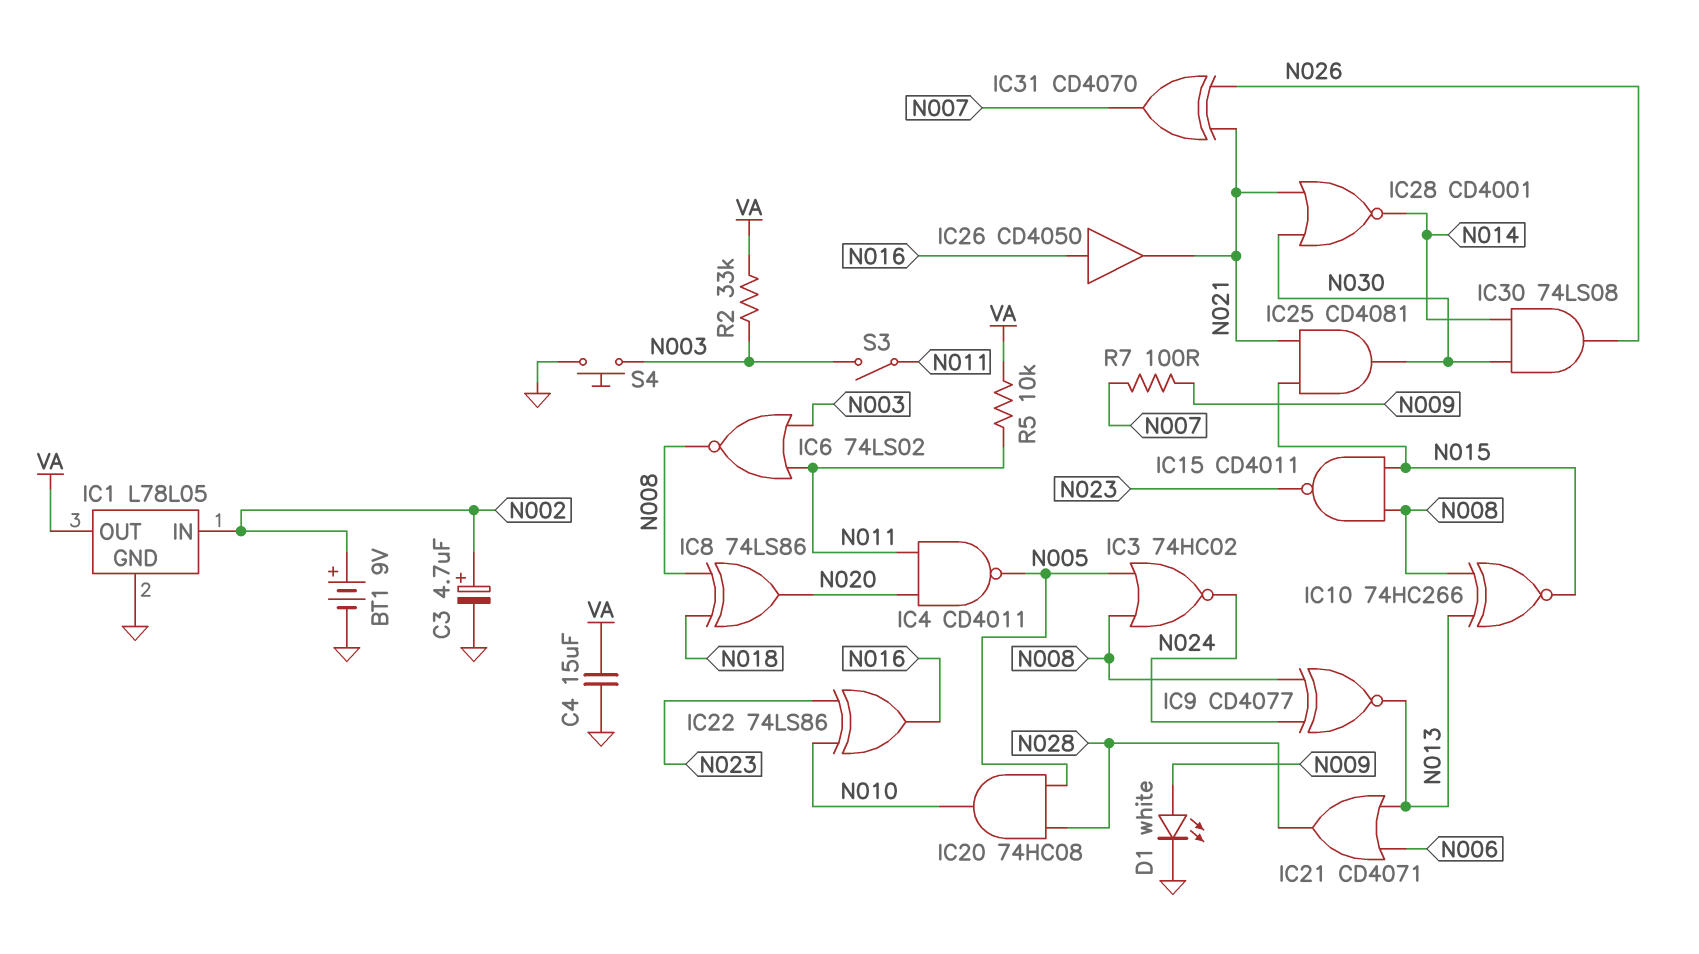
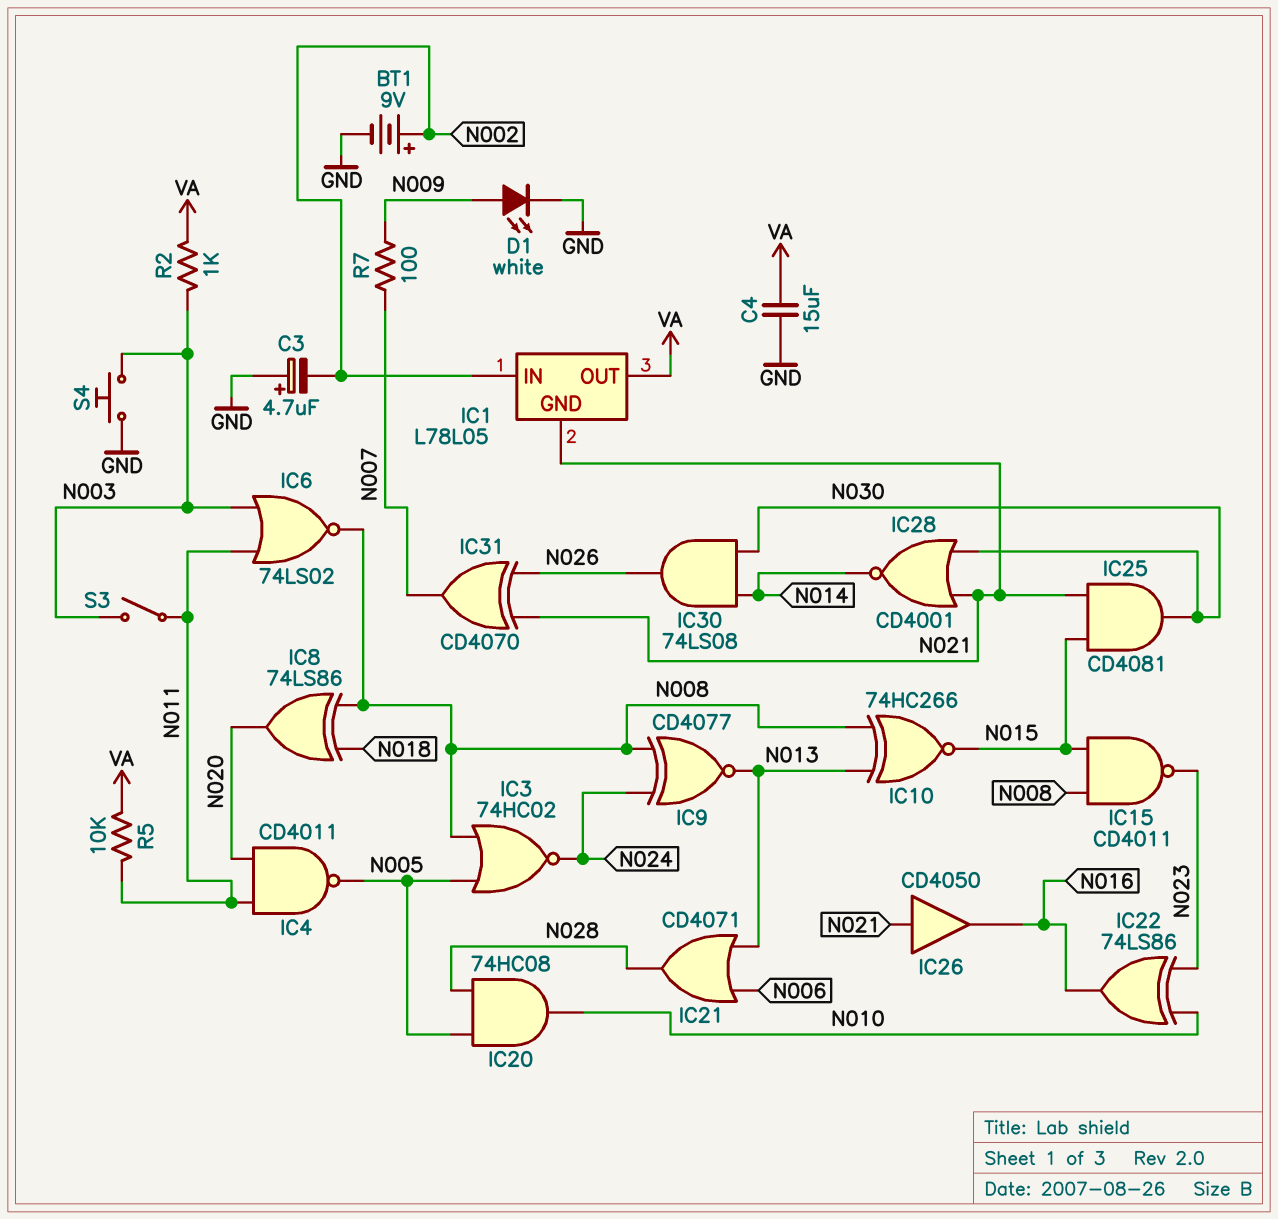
C3: 4.7uF (plus N002, minus GND) -> 4.7uF (plus GND, minus N002)
IC1 pin GND: GND -> N021
IC26: buffer CD4050 (in N016, out N021) -> buffer CD4050 (in N021, out N016)
R2: 33k (N003, VA) -> 1k (N003, VA)

